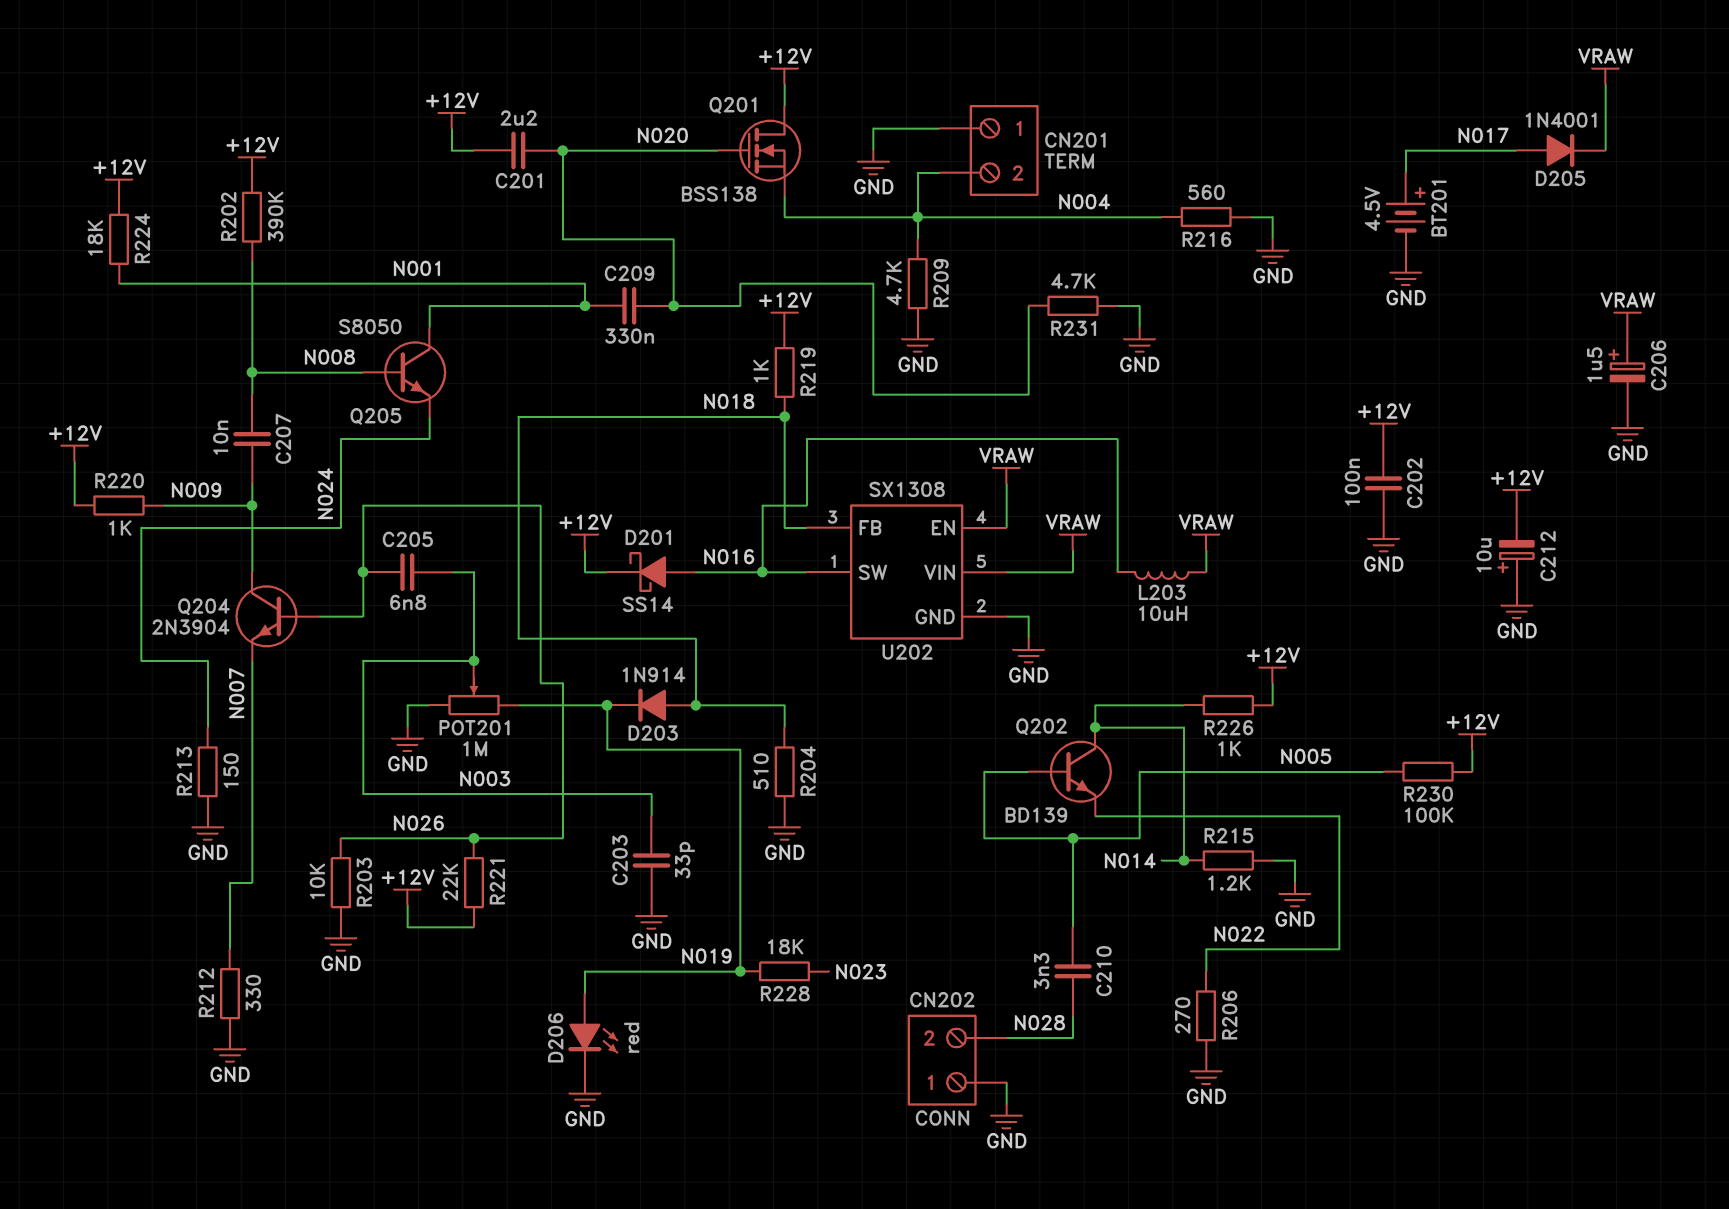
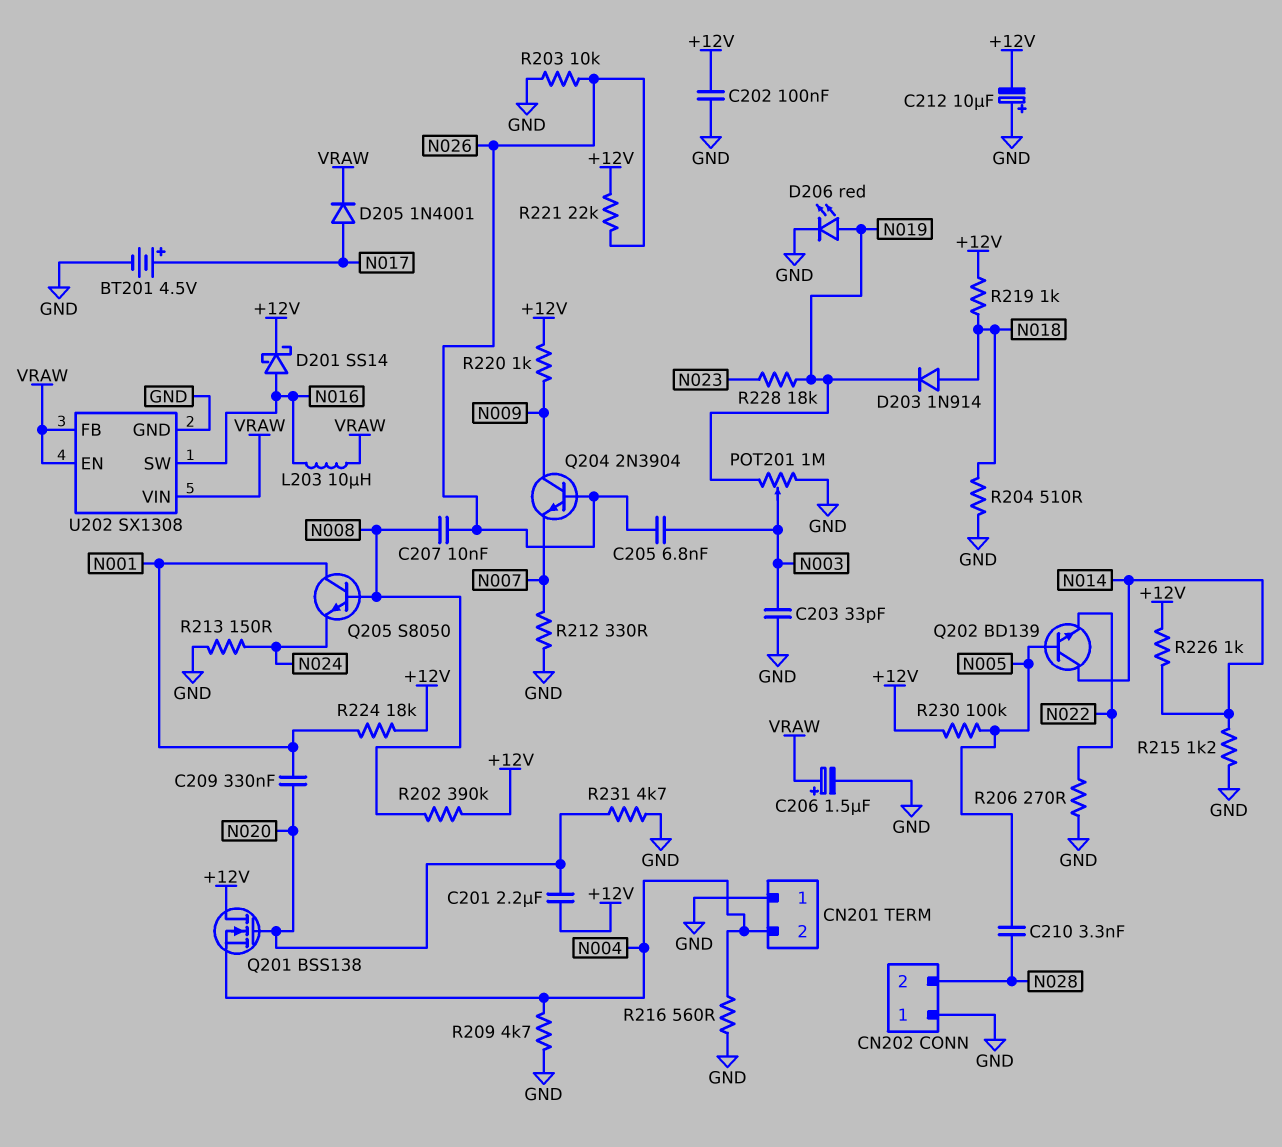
C207: 10nF (N008, N009) -> 10nF (N008, N026)
U202 pin FB: N018 -> VRAW

